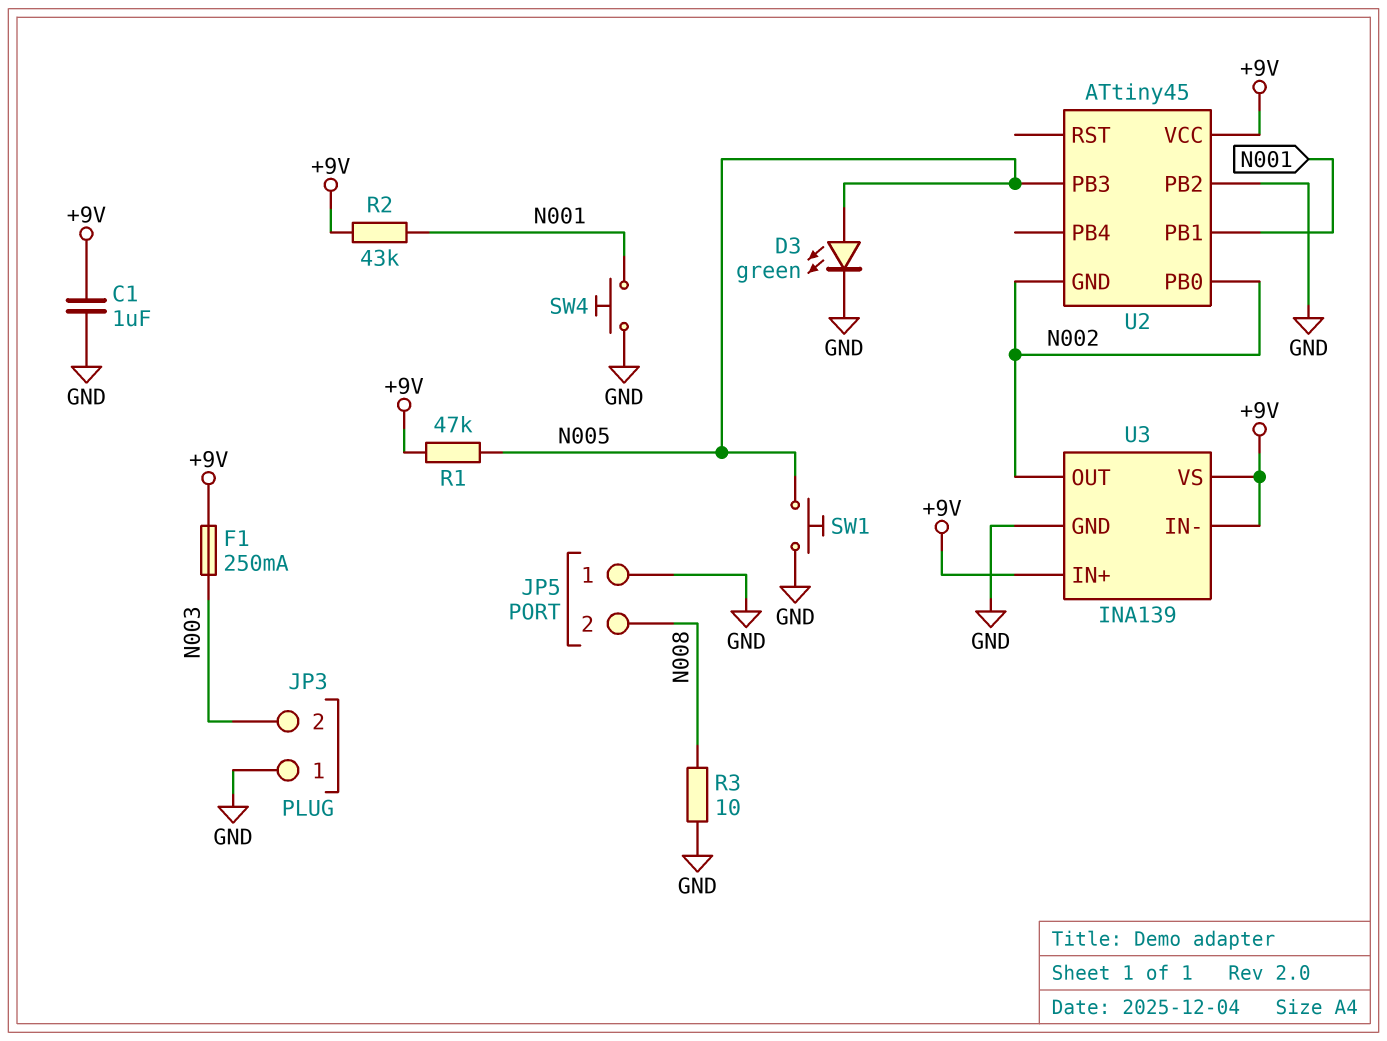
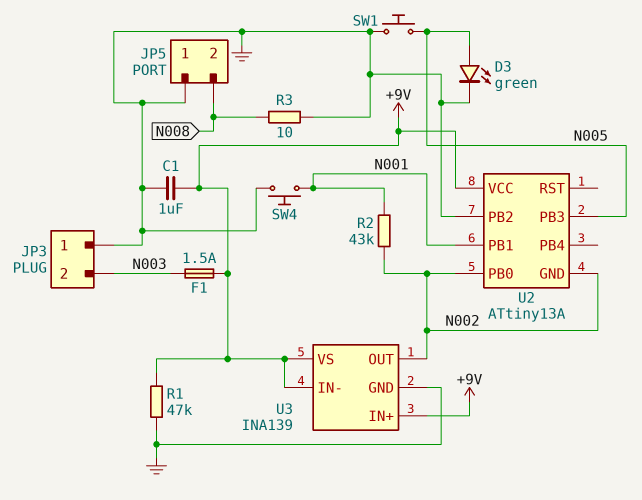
F1: 250mA (+9V, N003) -> 1.5A (+9V, N003)
R1: 47k (+9V, N005) -> 47k (+9V, GND)
R2: 43k (+9V, N001) -> 43k (N001, N002)
U2: ATtiny45 -> ATtiny13A

